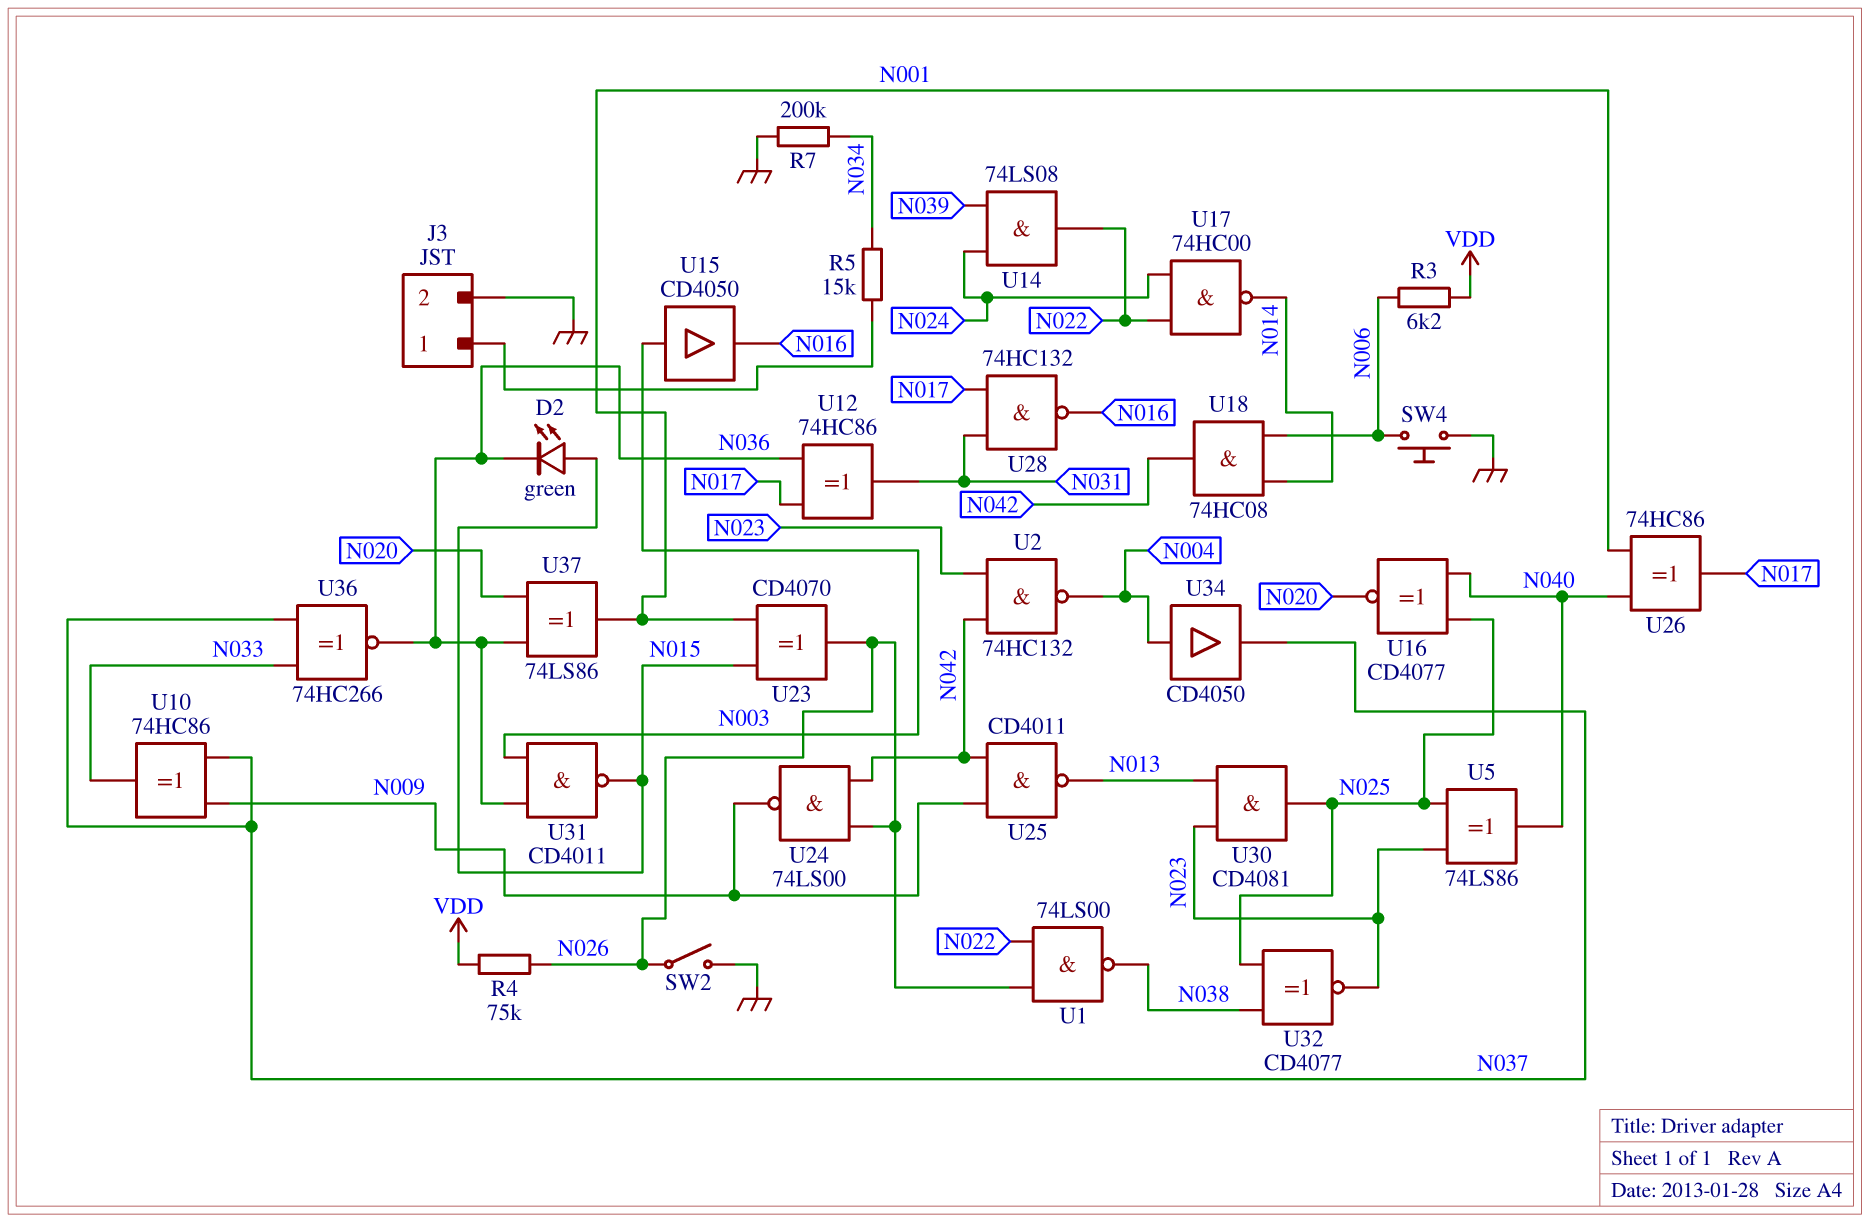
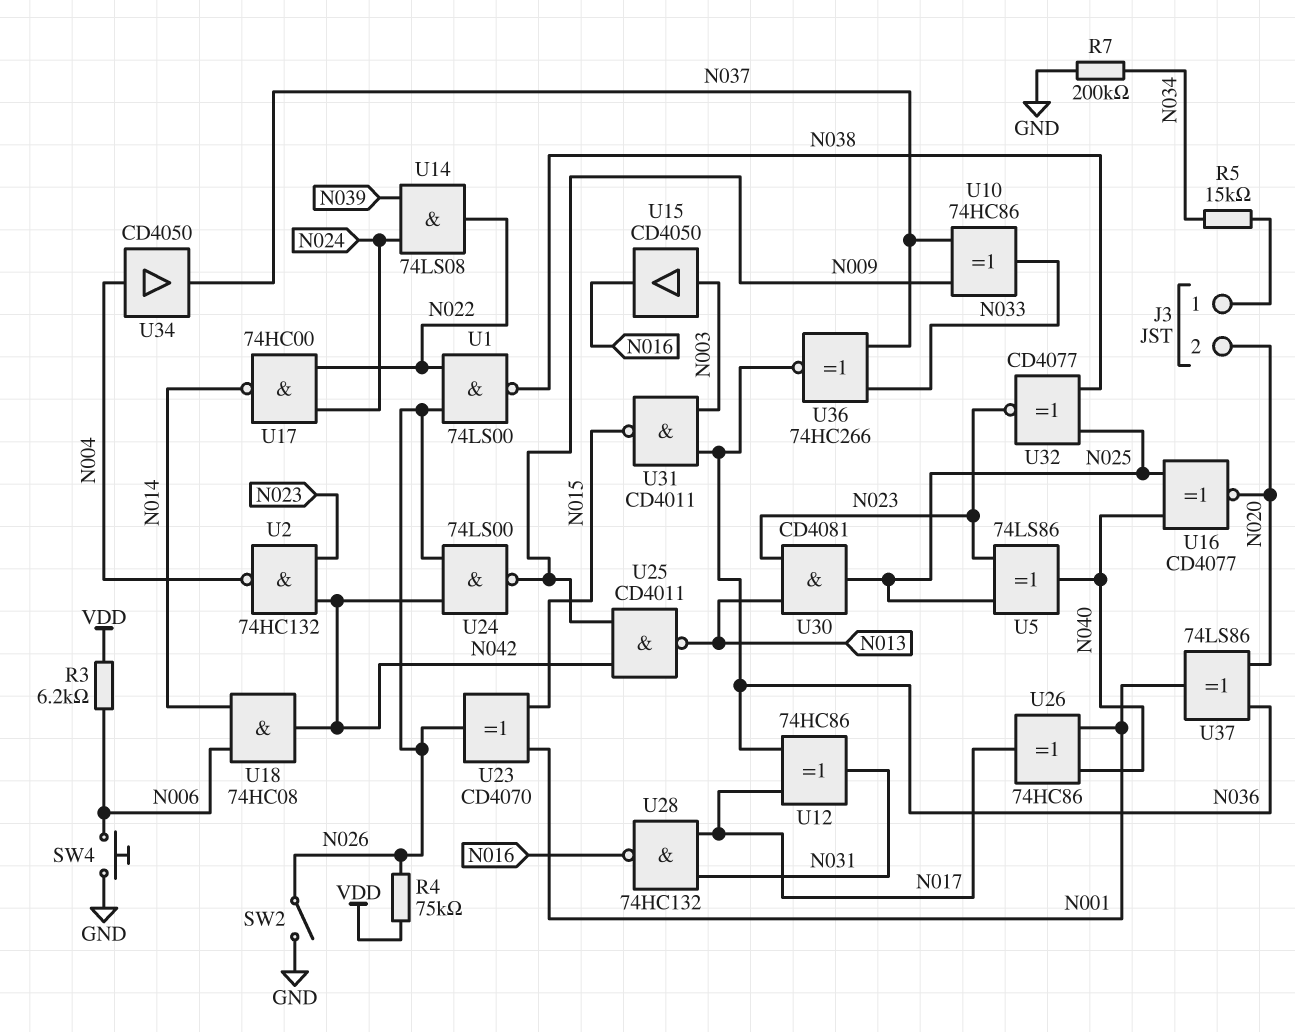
D2: LED green (A N015, K N036) -> none
J3 pin 2: GND -> N020

